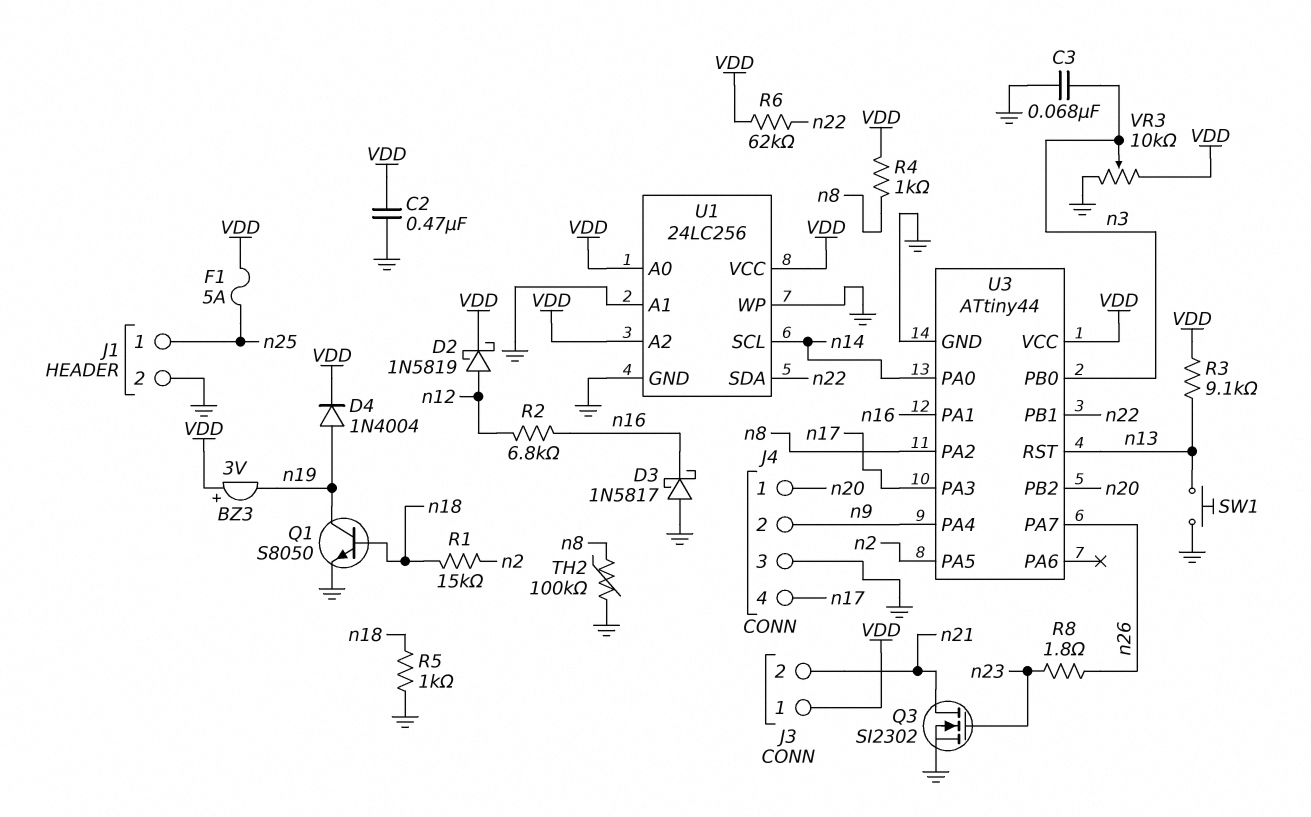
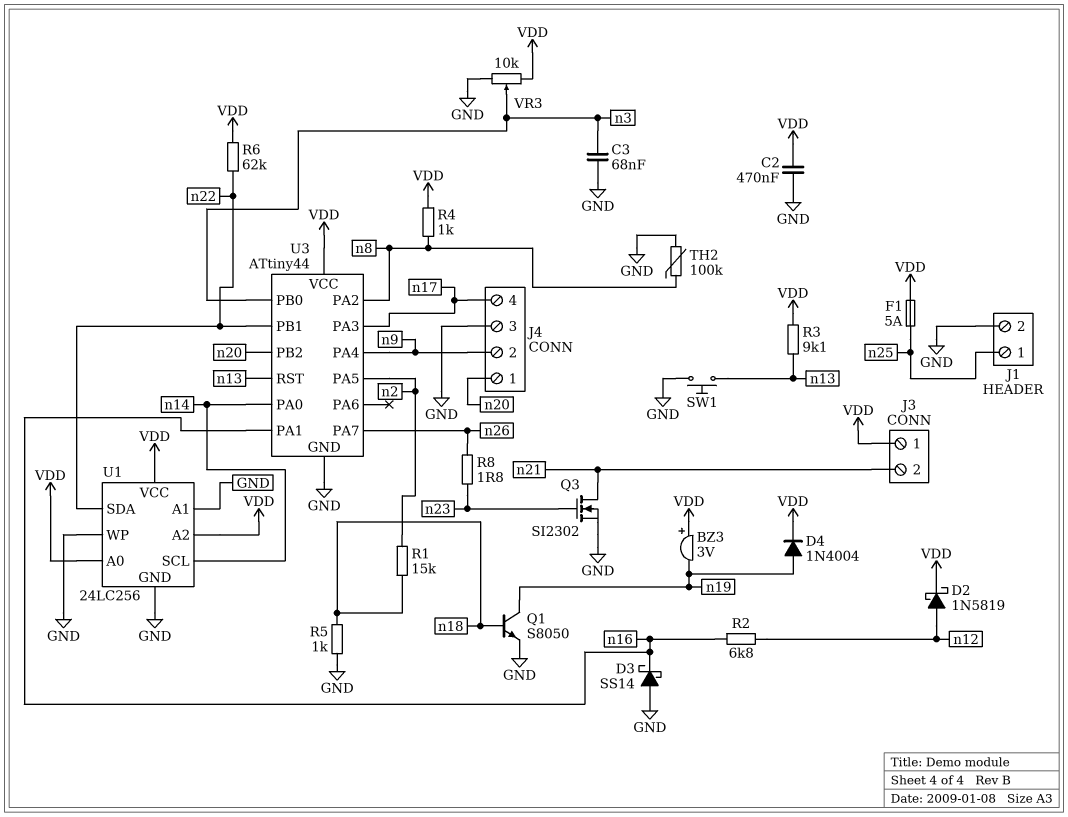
D3: schottky 1N5817 (A GND, K n16) -> schottky SS14 (A GND, K n16)

